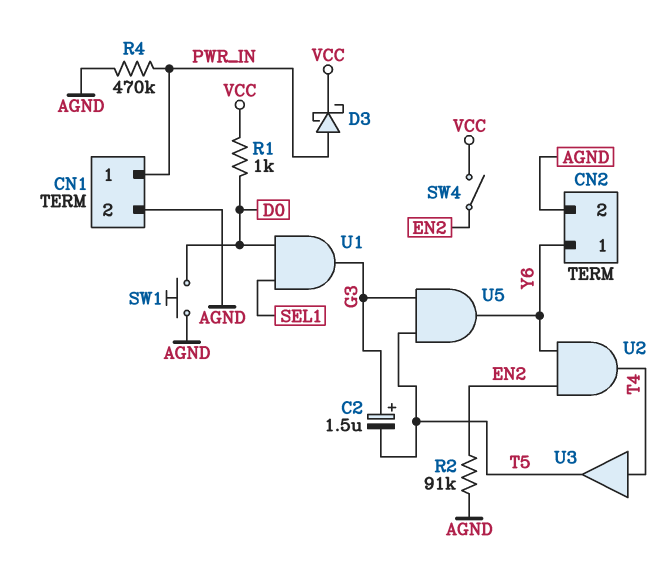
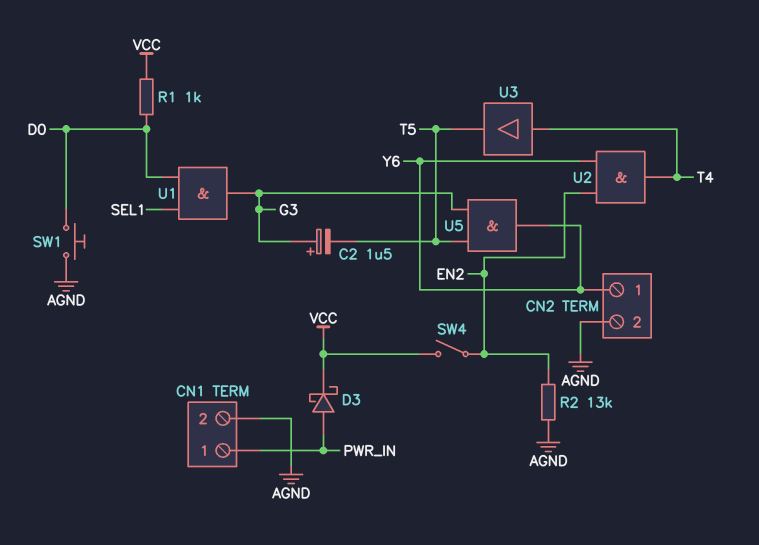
R2: 91k (AGND, EN2) -> 13k (AGND, EN2)
R4: 470k (AGND, PWR_IN) -> none

